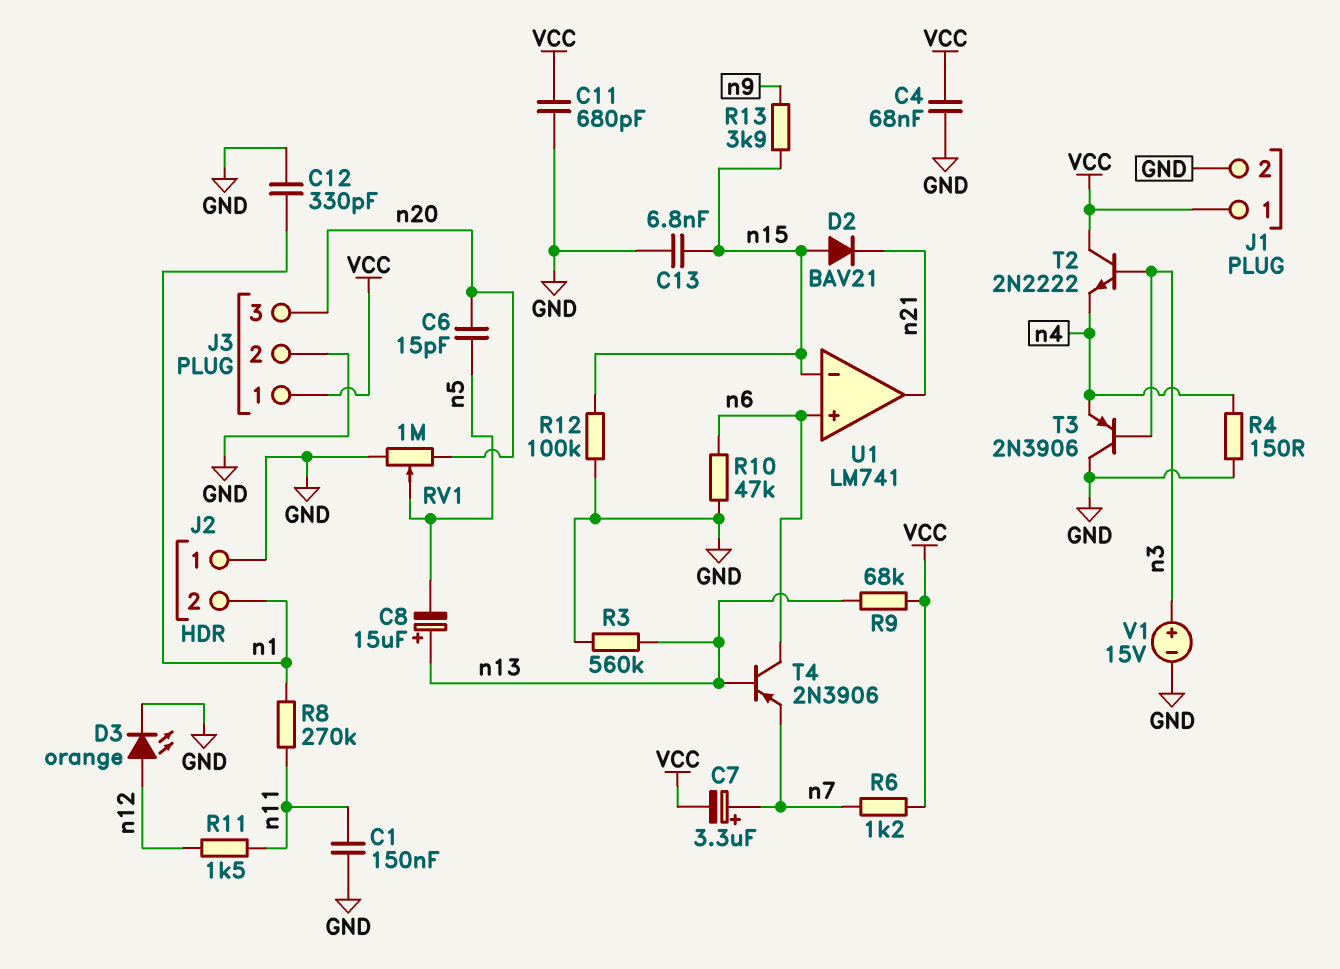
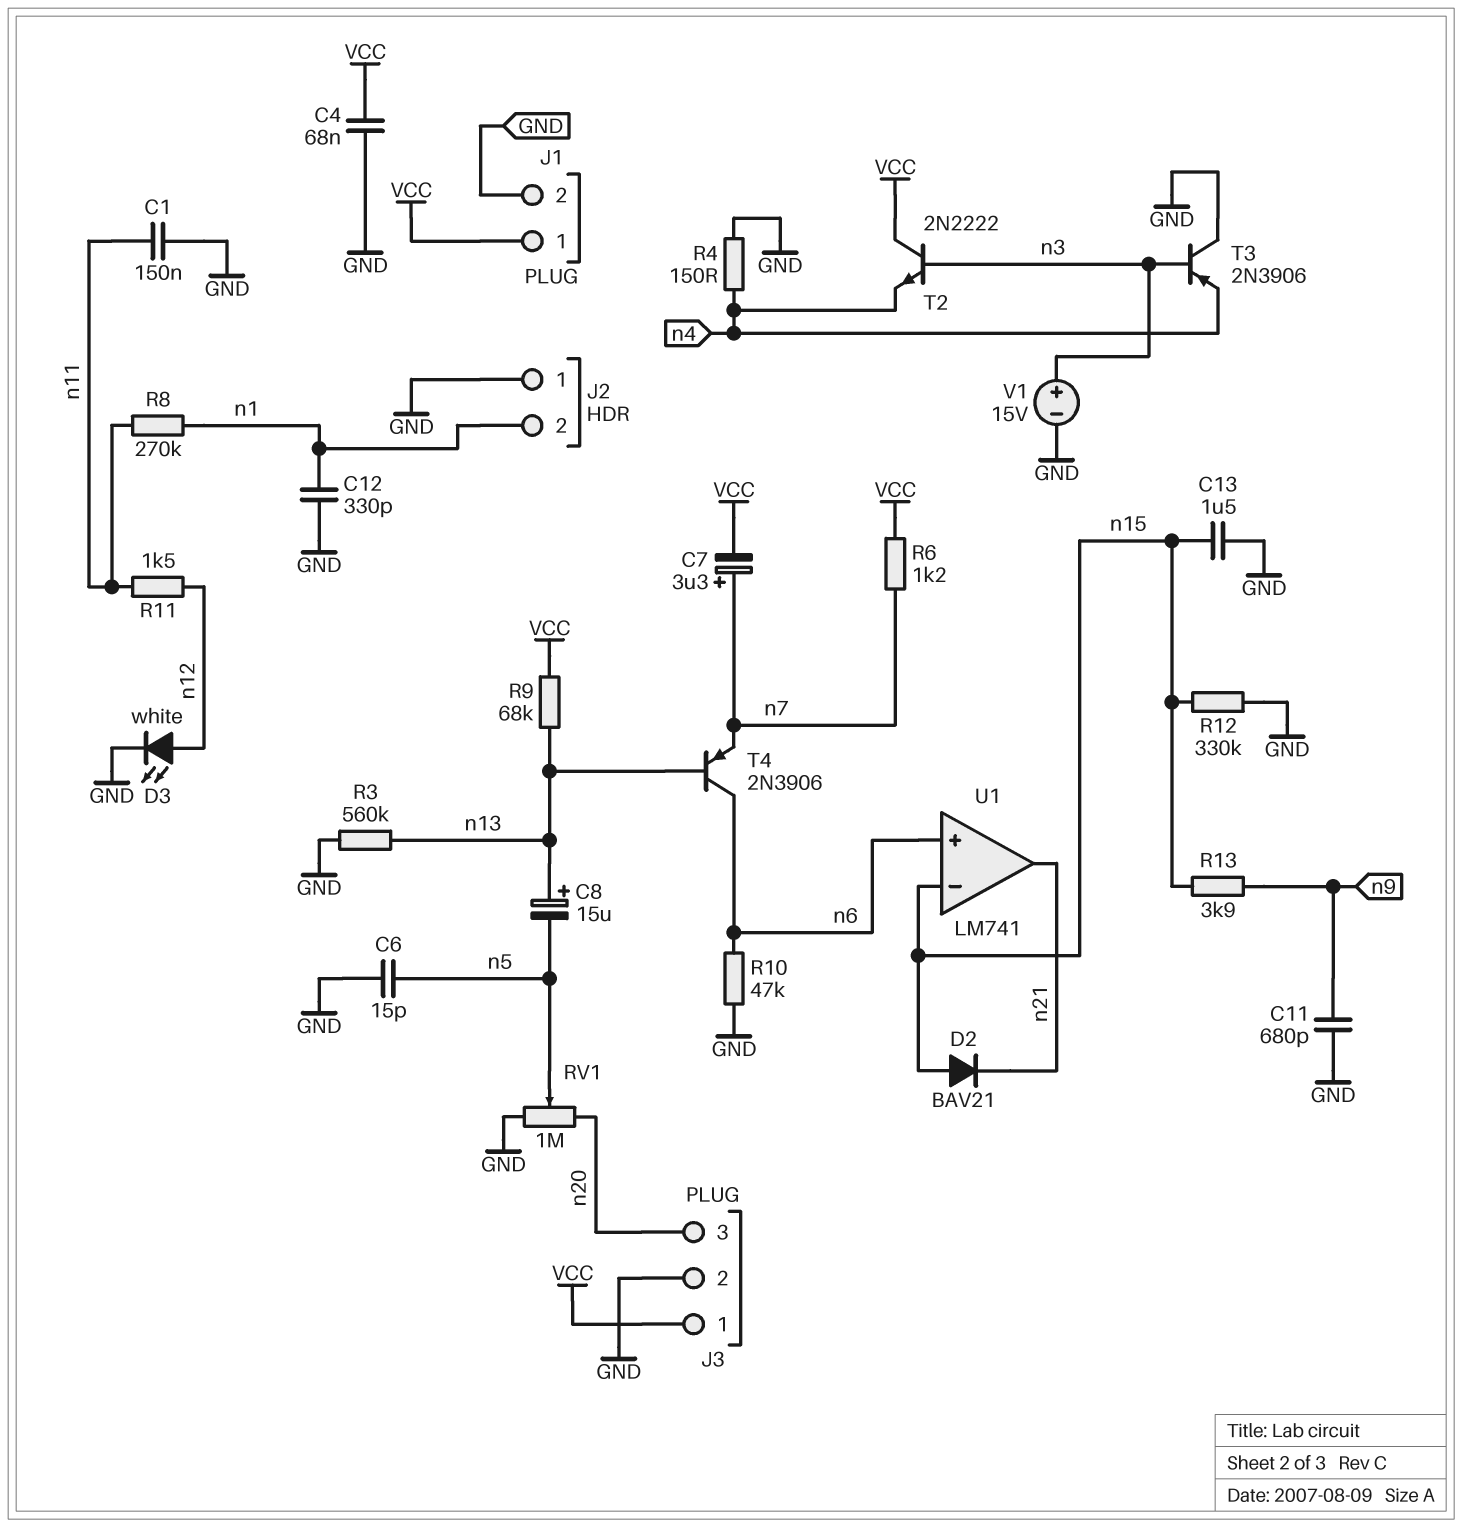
C6: 15pF (n5, n20) -> 15pF (GND, n5)
C11: 680pF (GND, VCC) -> 680pF (GND, n9)
C13: 6.8nF (GND, n15) -> 1.5uF (GND, n15)
D3: LED orange (A n12, K GND) -> LED white (A n12, K GND)
R12: 100k (GND, n15) -> 330k (GND, n15)

